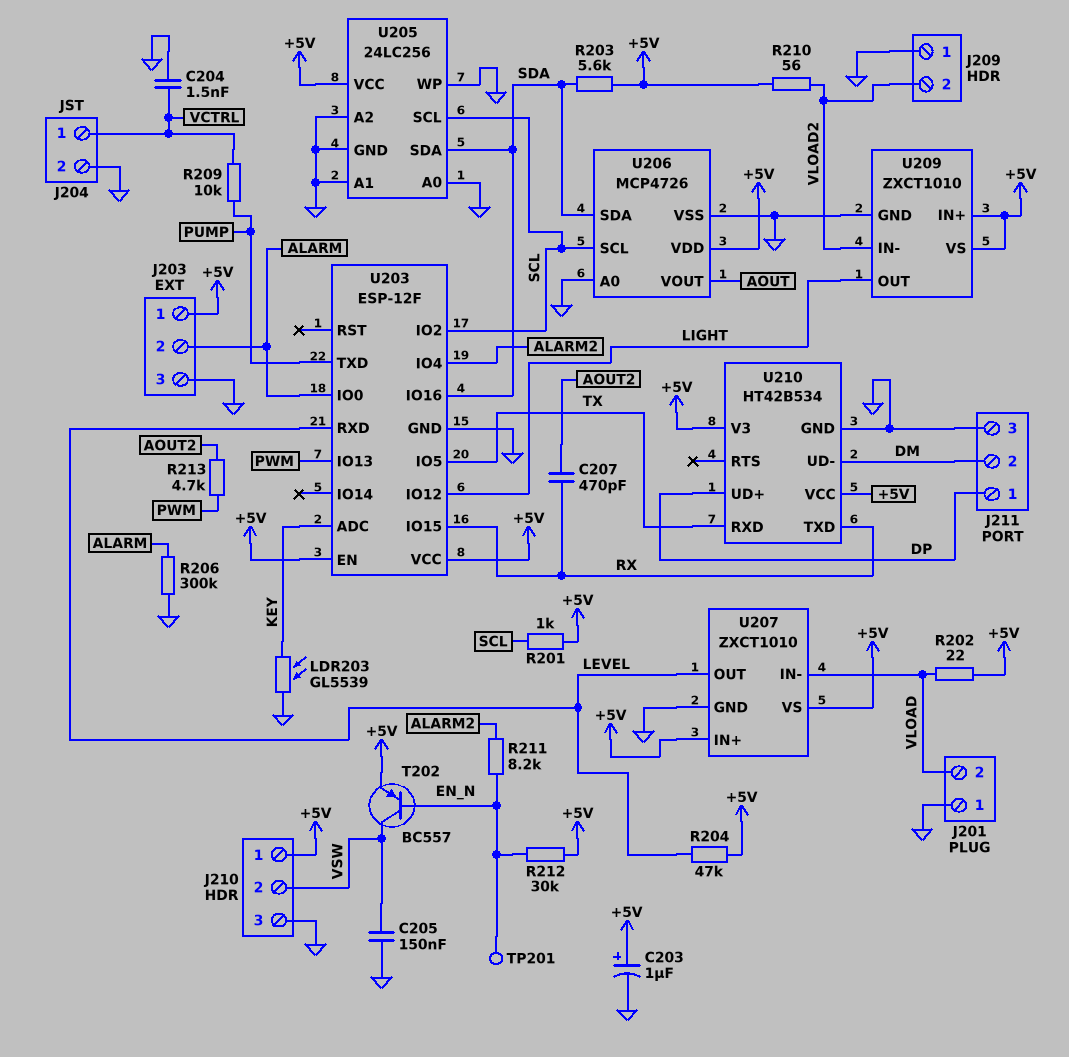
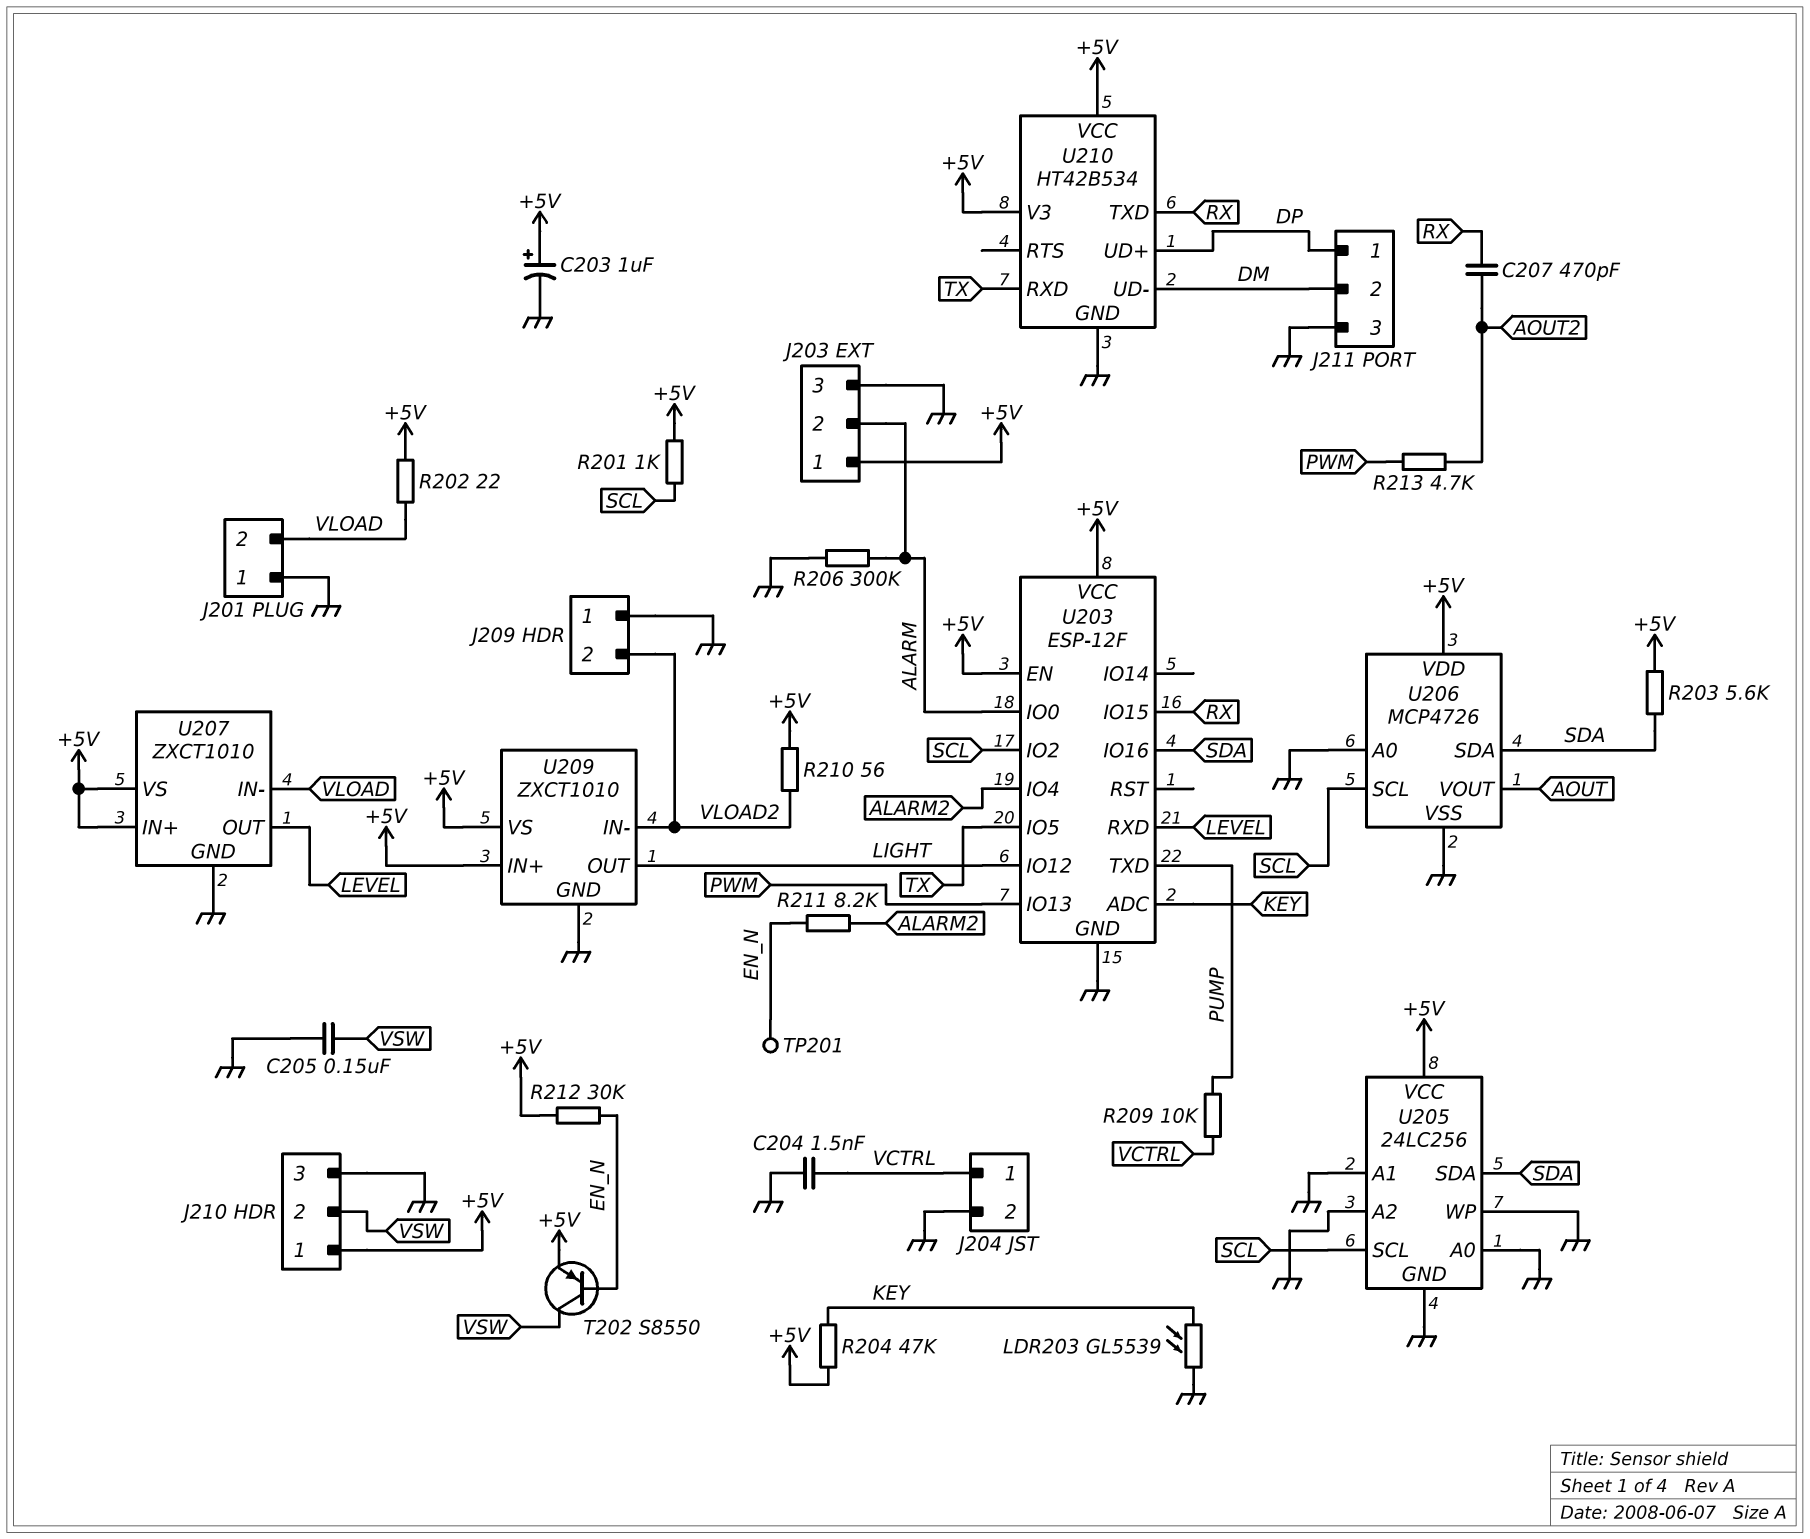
R204: 47k (+5V, LEVEL) -> 47k (+5V, KEY)
T202: PNP BC557 (B EN_N, C VSW, E +5V) -> PNP S8550 (B EN_N, C VSW, E +5V)

